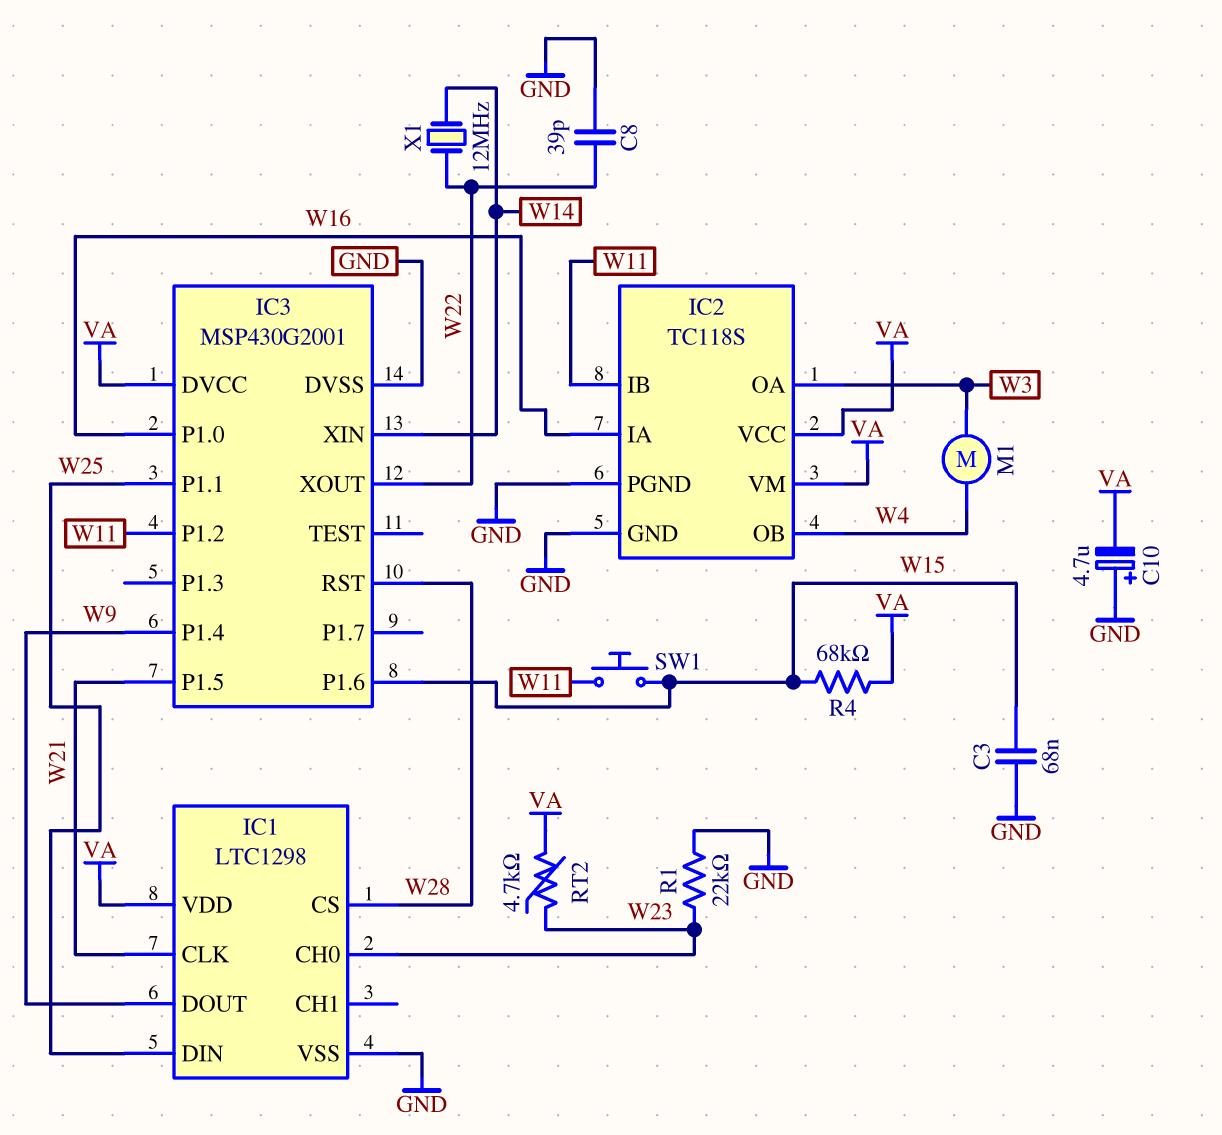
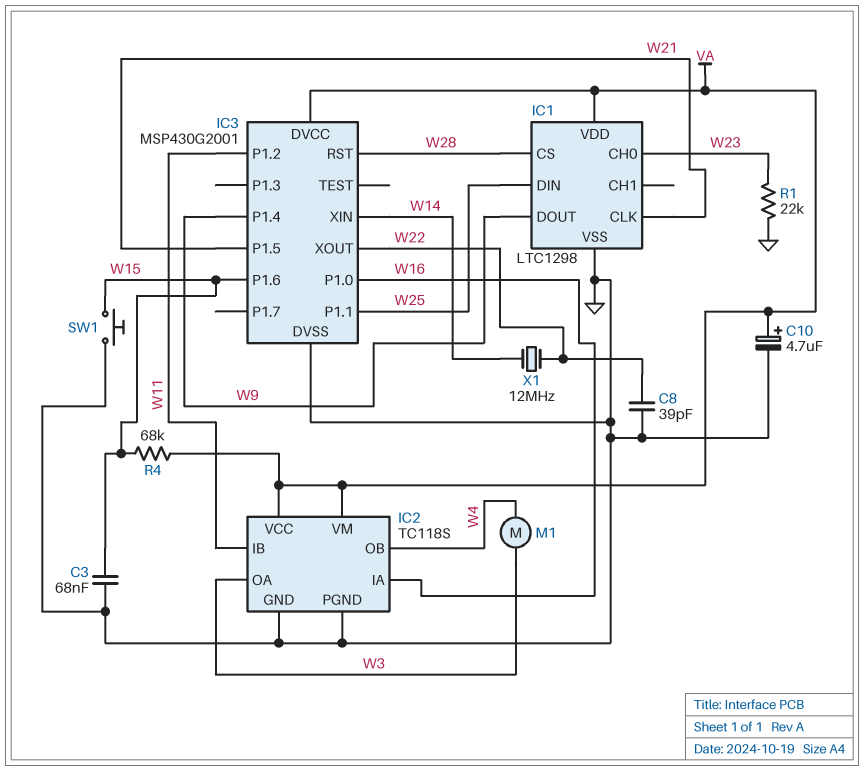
C10: 4.7uF (plus GND, minus VA) -> 4.7uF (plus VA, minus GND)
RT2: 4.7k (VA, W23) -> none
SW1: button (W11, W15) -> button (GND, W15)

